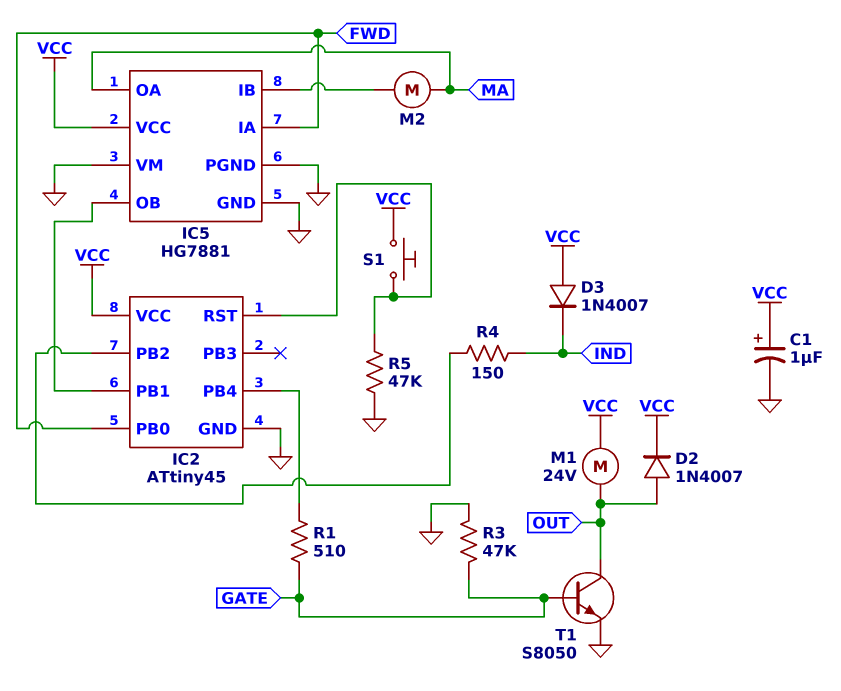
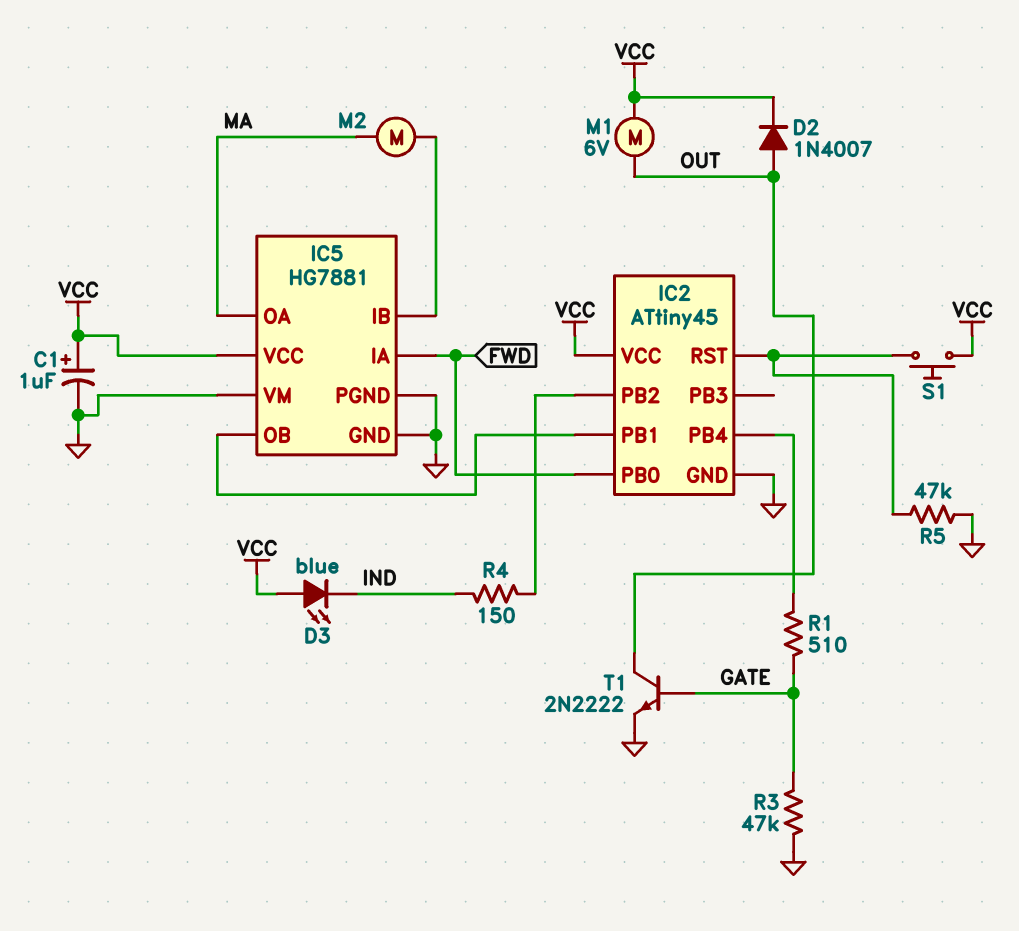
D3: diode 1N4007 (A VCC, K IND) -> LED blue (A VCC, K IND)
M1: motor 24V (OUT, VCC) -> motor 6V (OUT, VCC)
T1: NPN S8050 (B GATE, C OUT, E GND) -> NPN 2N2222 (B GATE, C OUT, E GND)

